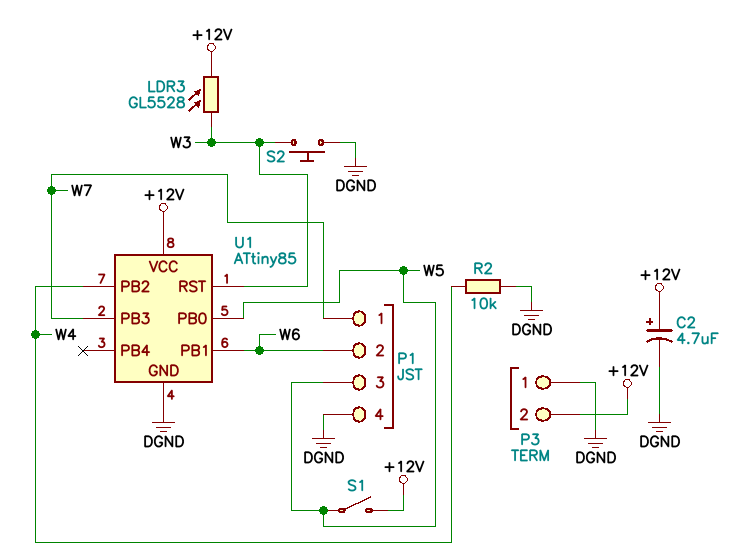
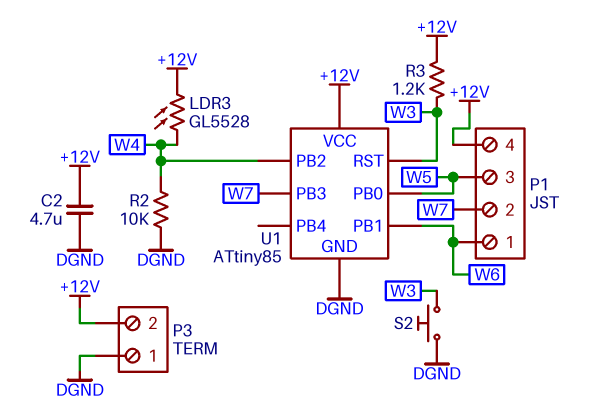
C2: 4.7uF (plus +12V, minus DGND) -> 4.7uF (+12V, DGND)
LDR3: GL5528 (+12V, W3) -> GL5528 (+12V, W4)
P1 pin 1: W7 -> W6
P1 pin 2: W6 -> W7
P1 pin 4: DGND -> +12V
R3: none -> 1.2k (+12V, W3)
S1: switch (+12V, W5) -> none

